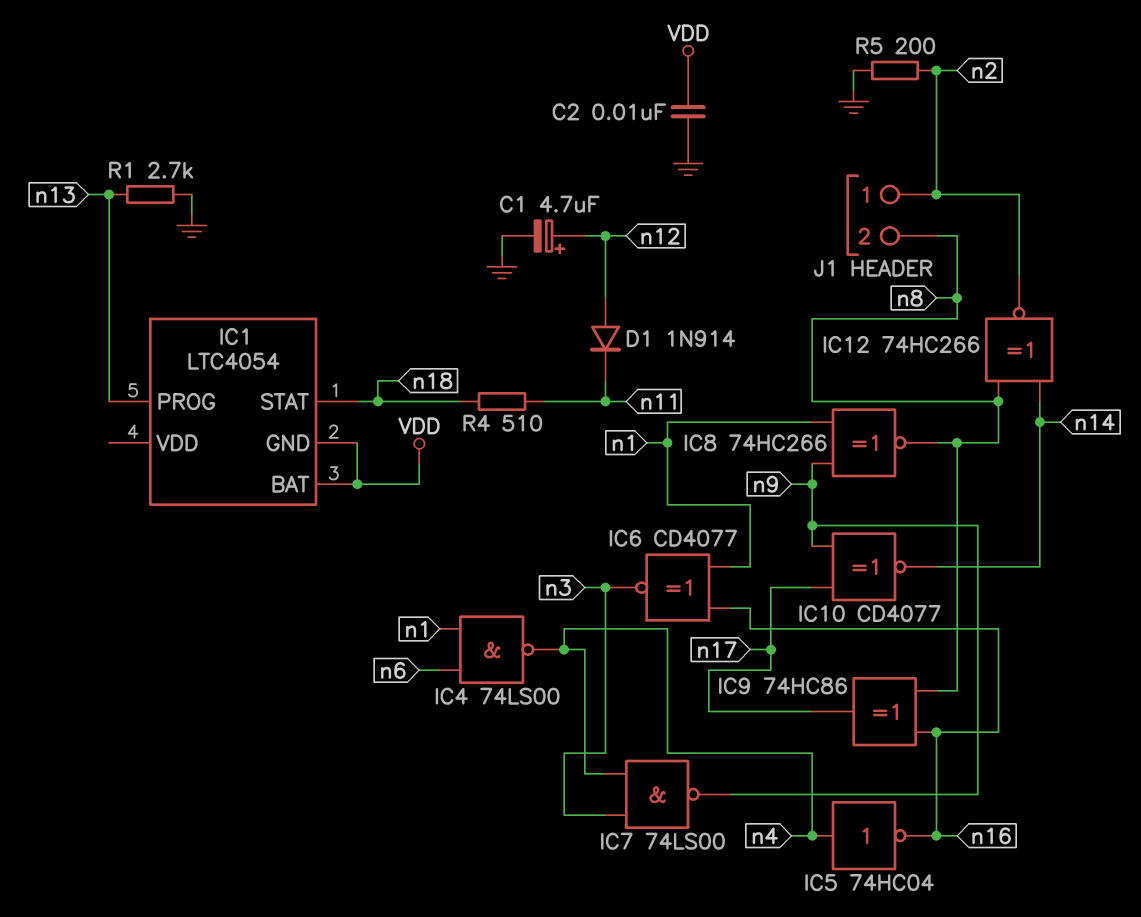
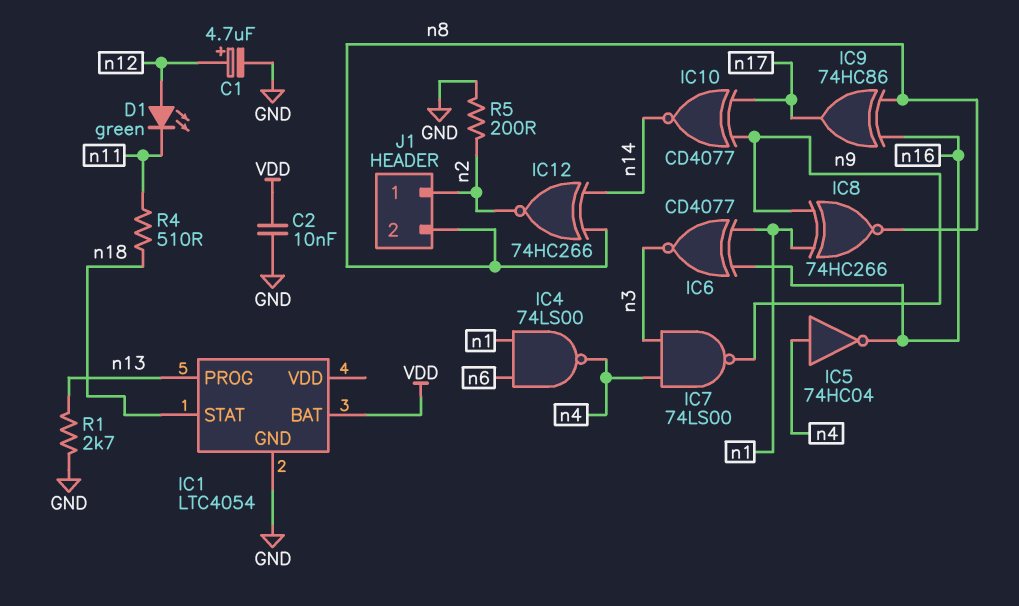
D1: diode 1N914 (A n12, K n11) -> LED green (A n12, K n11)
IC1 pin GND: VDD -> GND

